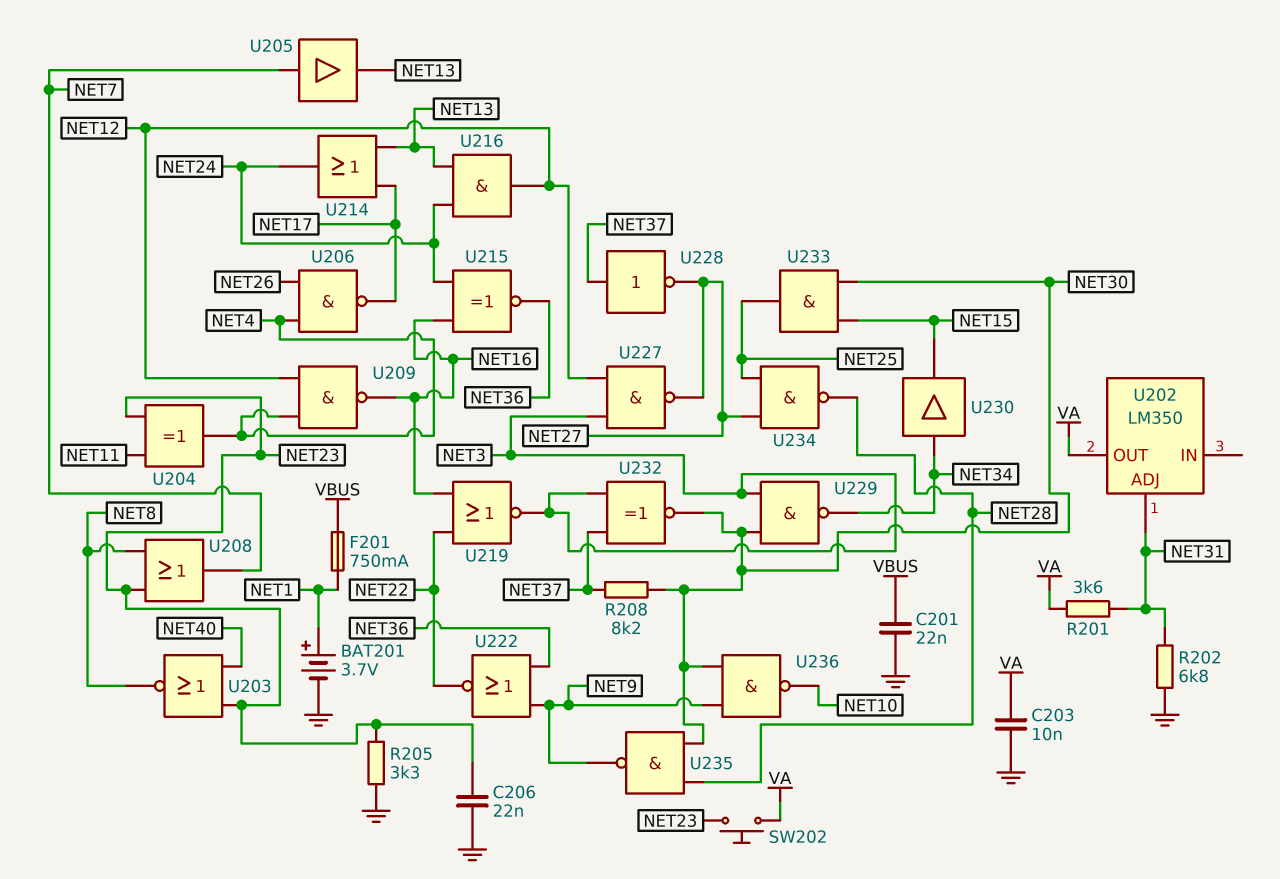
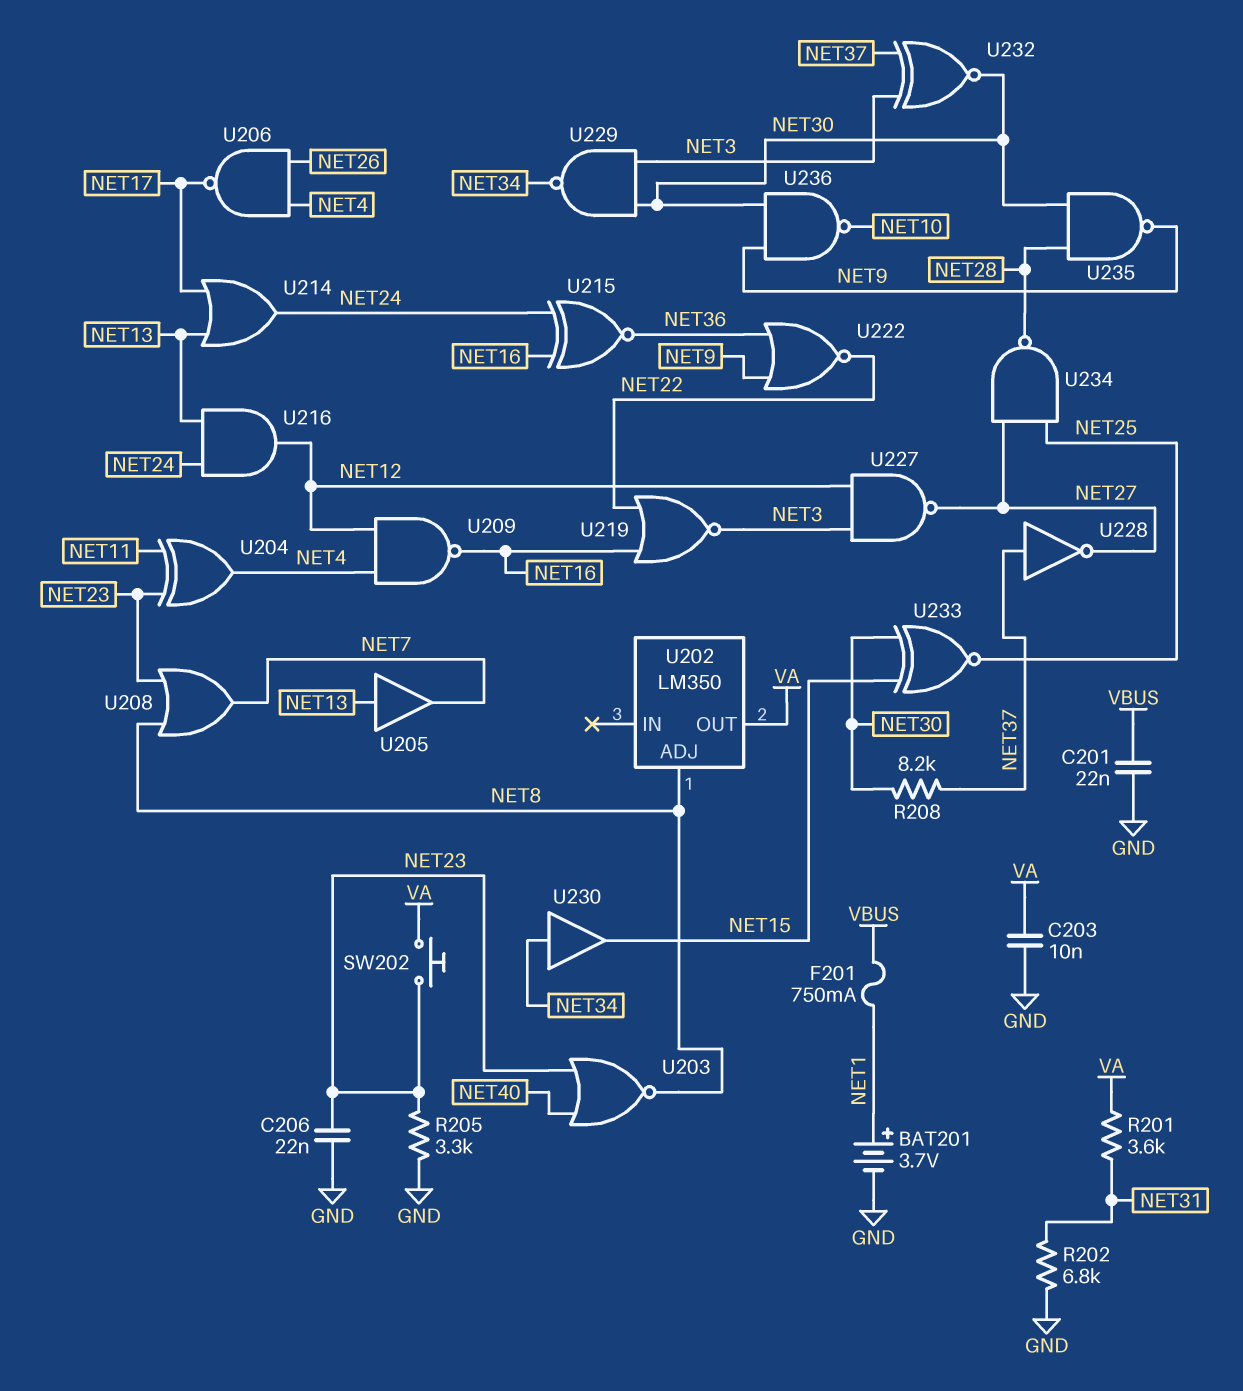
U202 pin ADJ: NET31 -> NET8
U205: buffer (in NET7, out NET13) -> buffer (in NET13, out NET7)
U233: AND (in NET15, in NET30, out NET25) -> XNOR (in NET15, in NET30, out NET25)

